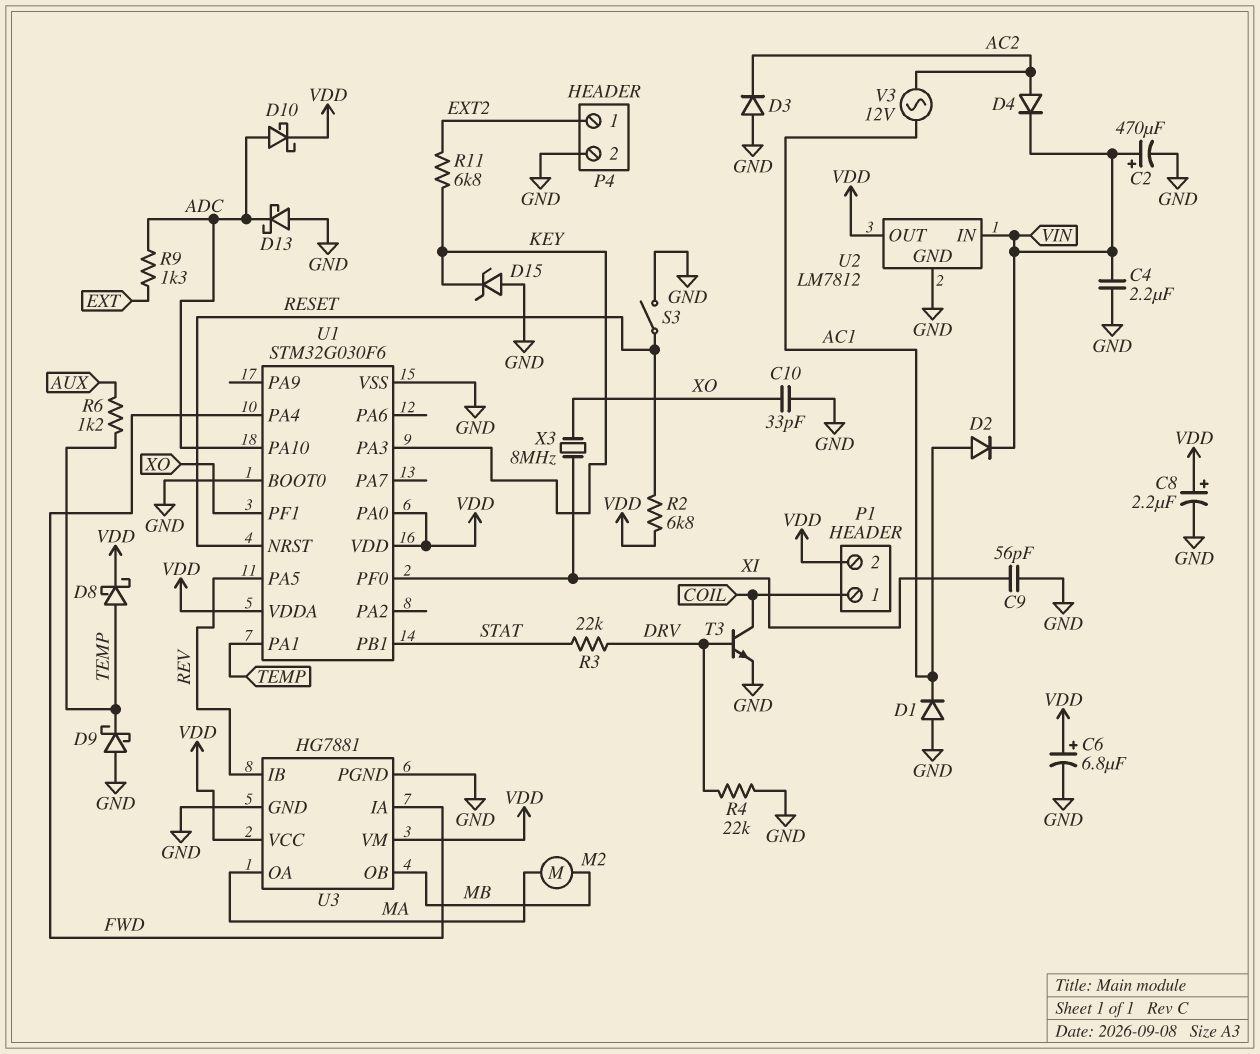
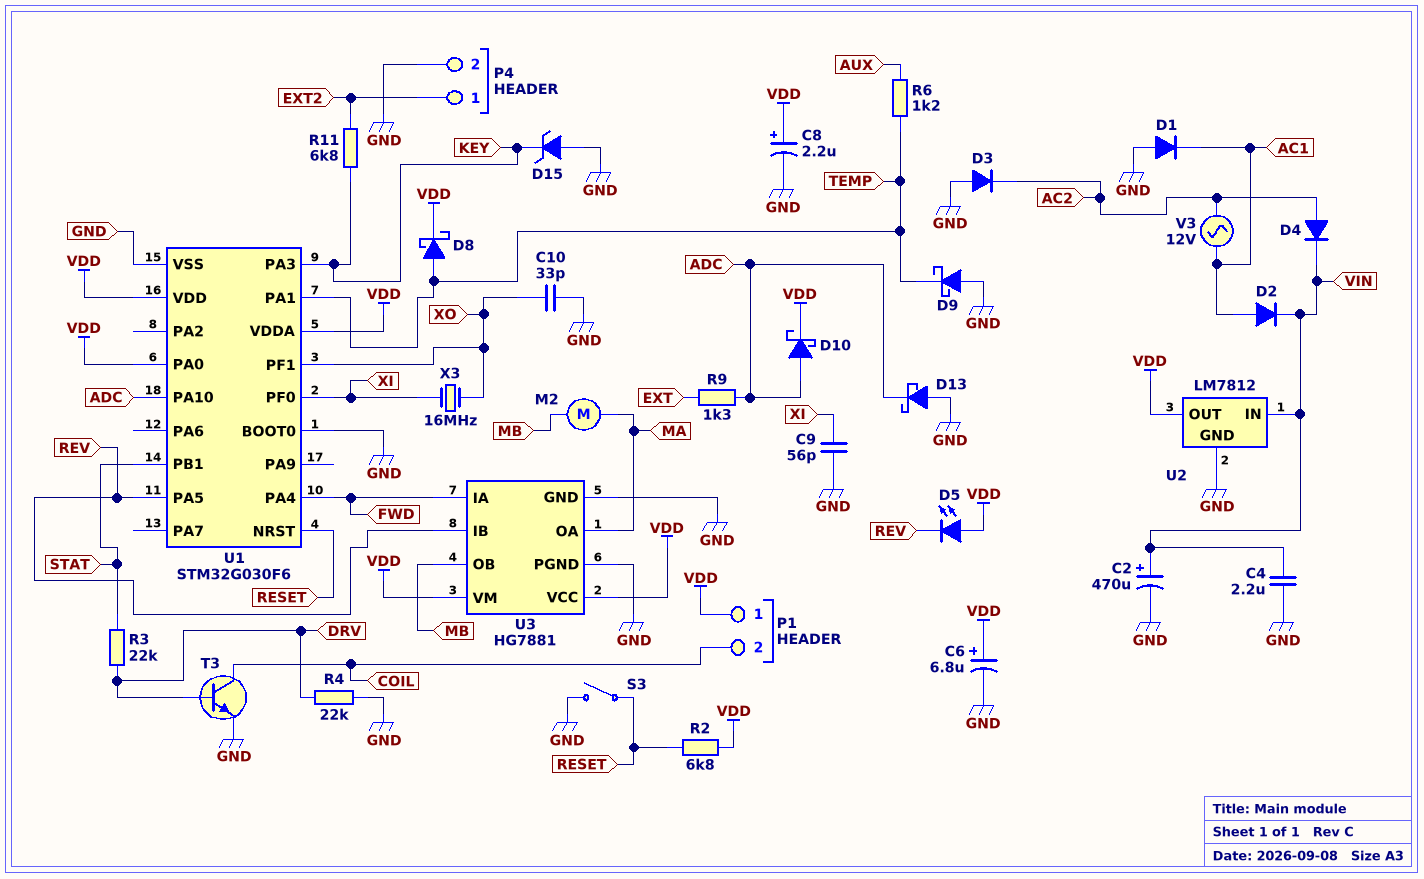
D5: none -> LED (A VDD, K REV)
P1 pin 1: COIL -> VDD
P1 pin 2: VDD -> COIL
X3: 8MHz (XI, XO) -> 16MHz (XI, XO)

